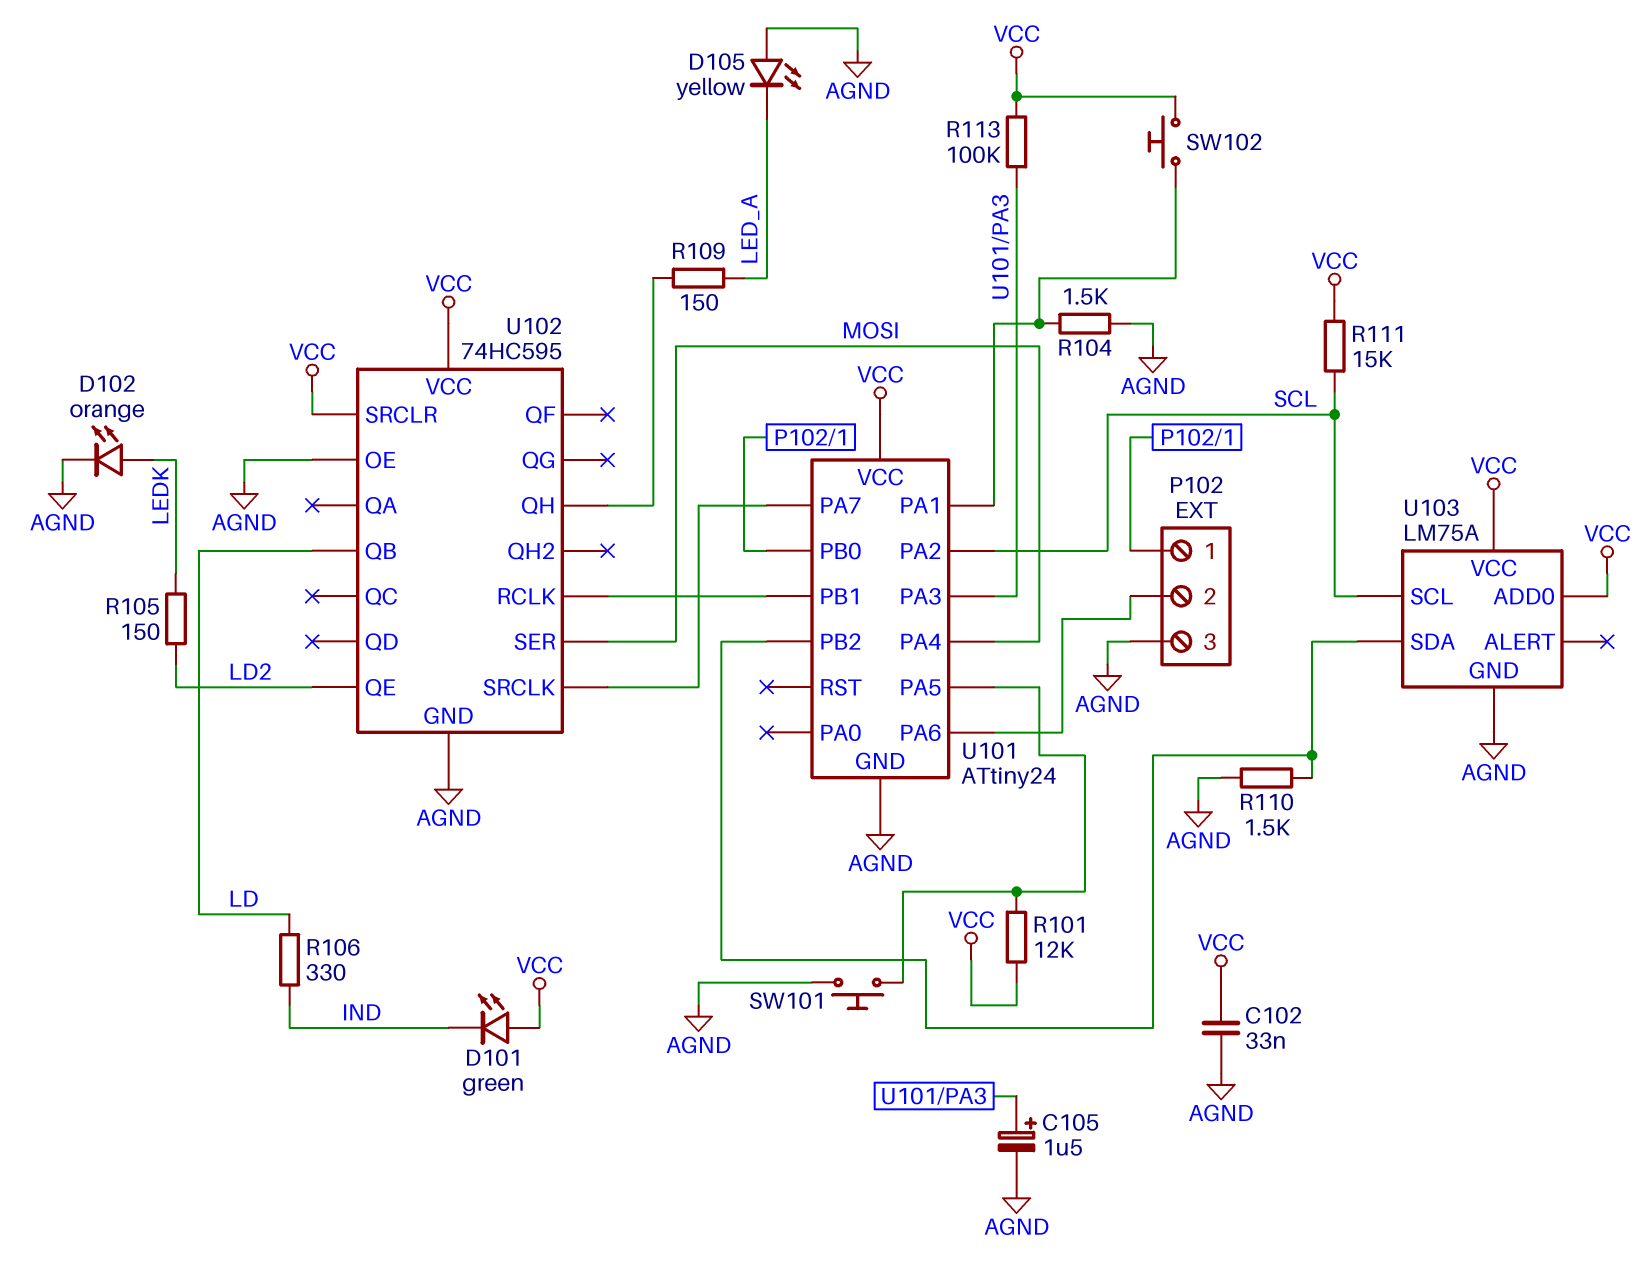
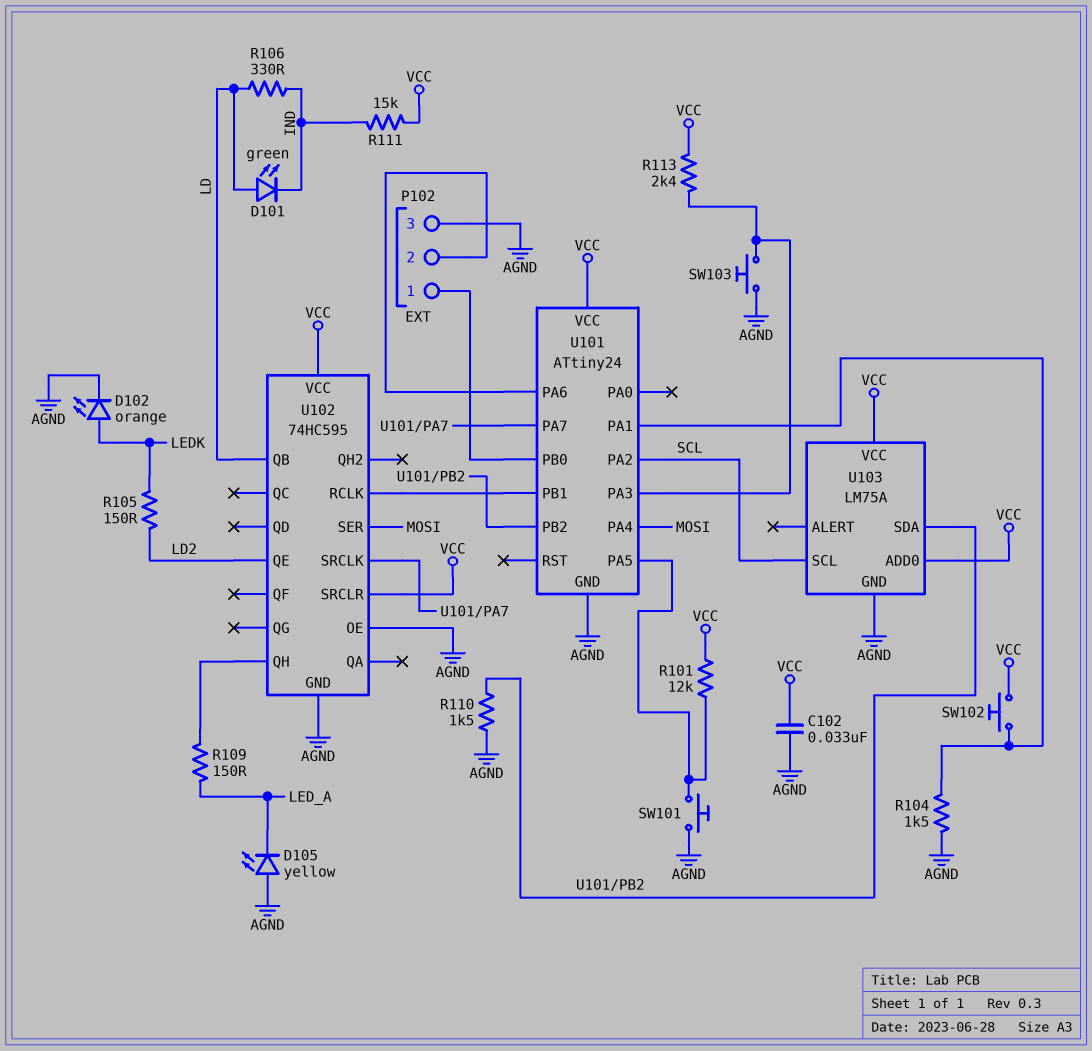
C105: 1.5uF (plus U101/PA3, minus AGND) -> none
D101: LED green (A VCC, K IND) -> LED green (A LD, K IND)
R111: 15k (SCL, VCC) -> 15k (IND, VCC)
R113: 100k (U101/PA3, VCC) -> 2.4k (U101/PA3, VCC)
SW103: none -> button (AGND, U101/PA3)

